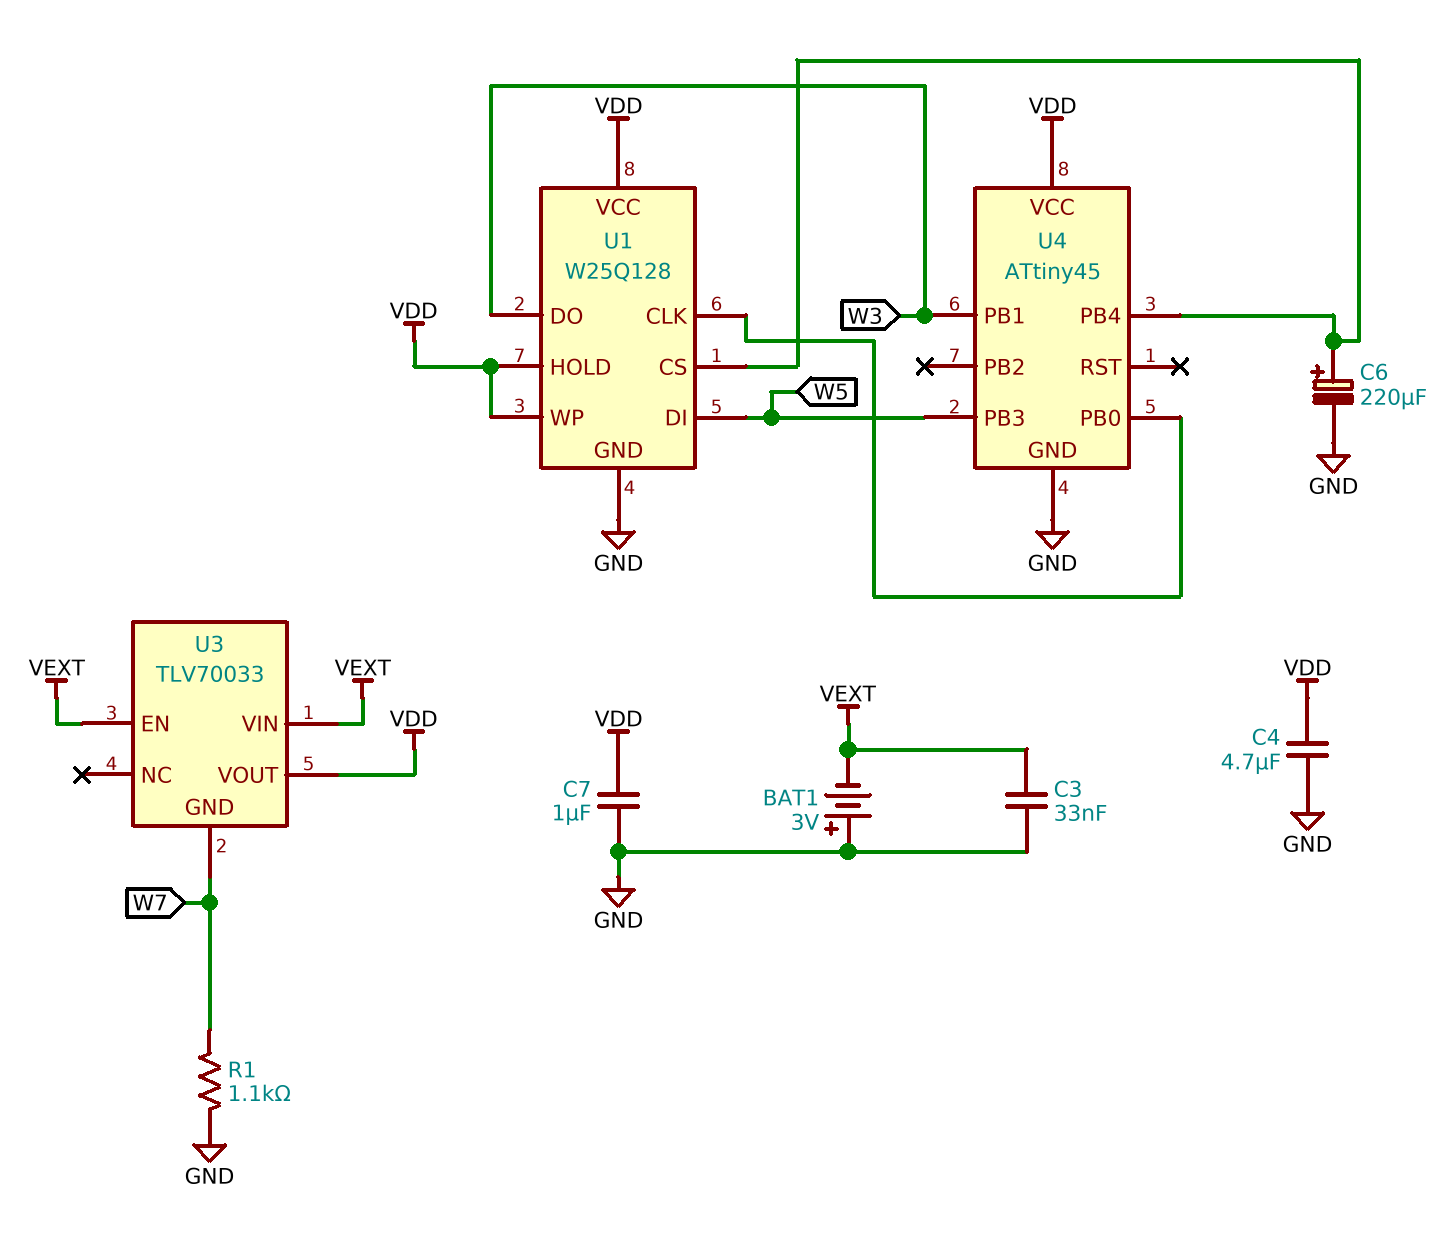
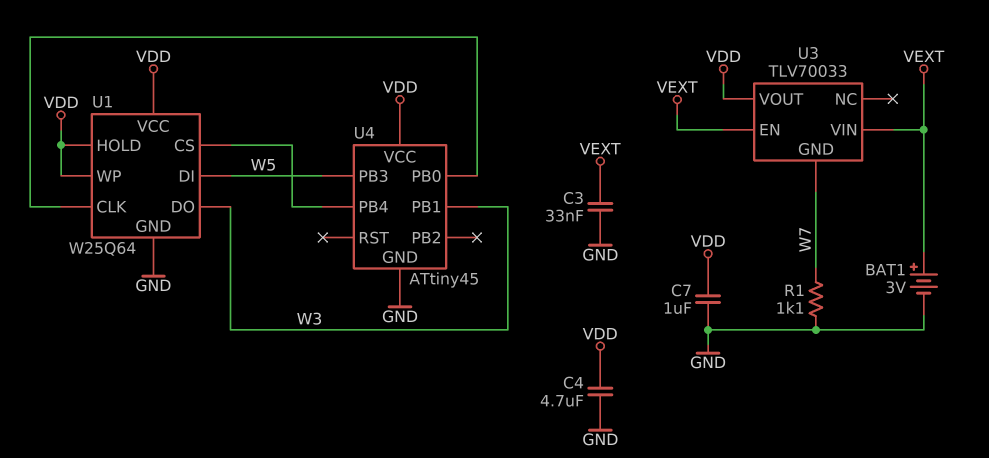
BAT1: 3V (plus GND, minus VEXT) -> 3V (plus VEXT, minus GND)
C6: 220uF (plus U1/CS, minus GND) -> none
U1: W25Q128 -> W25Q64

